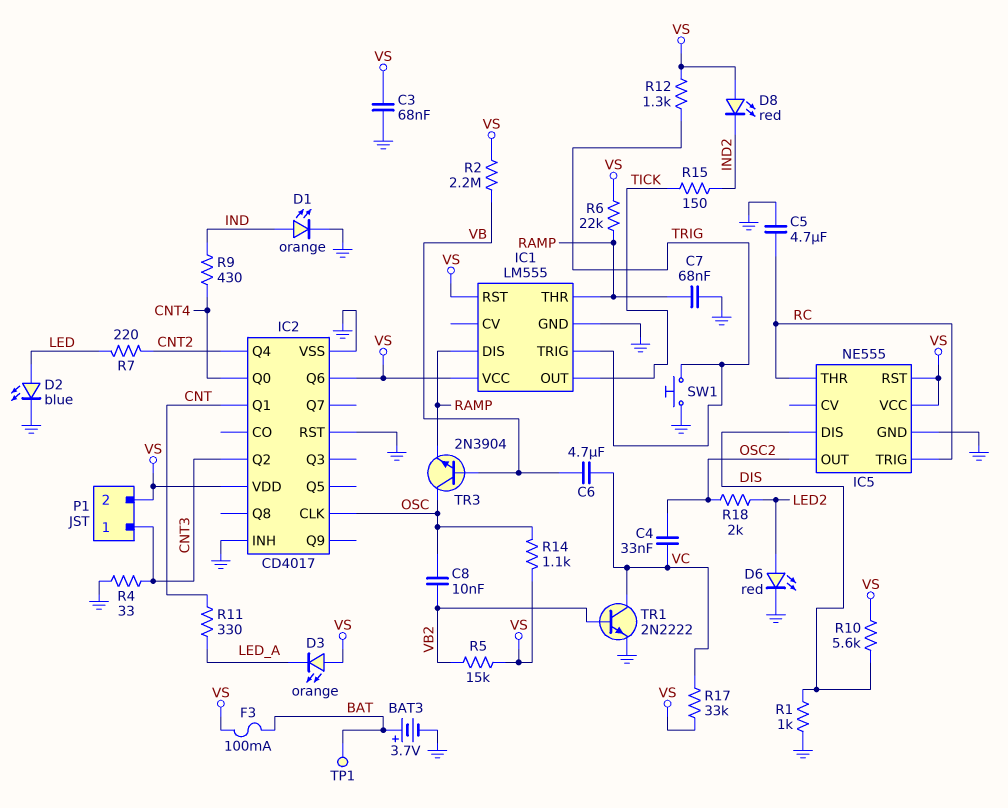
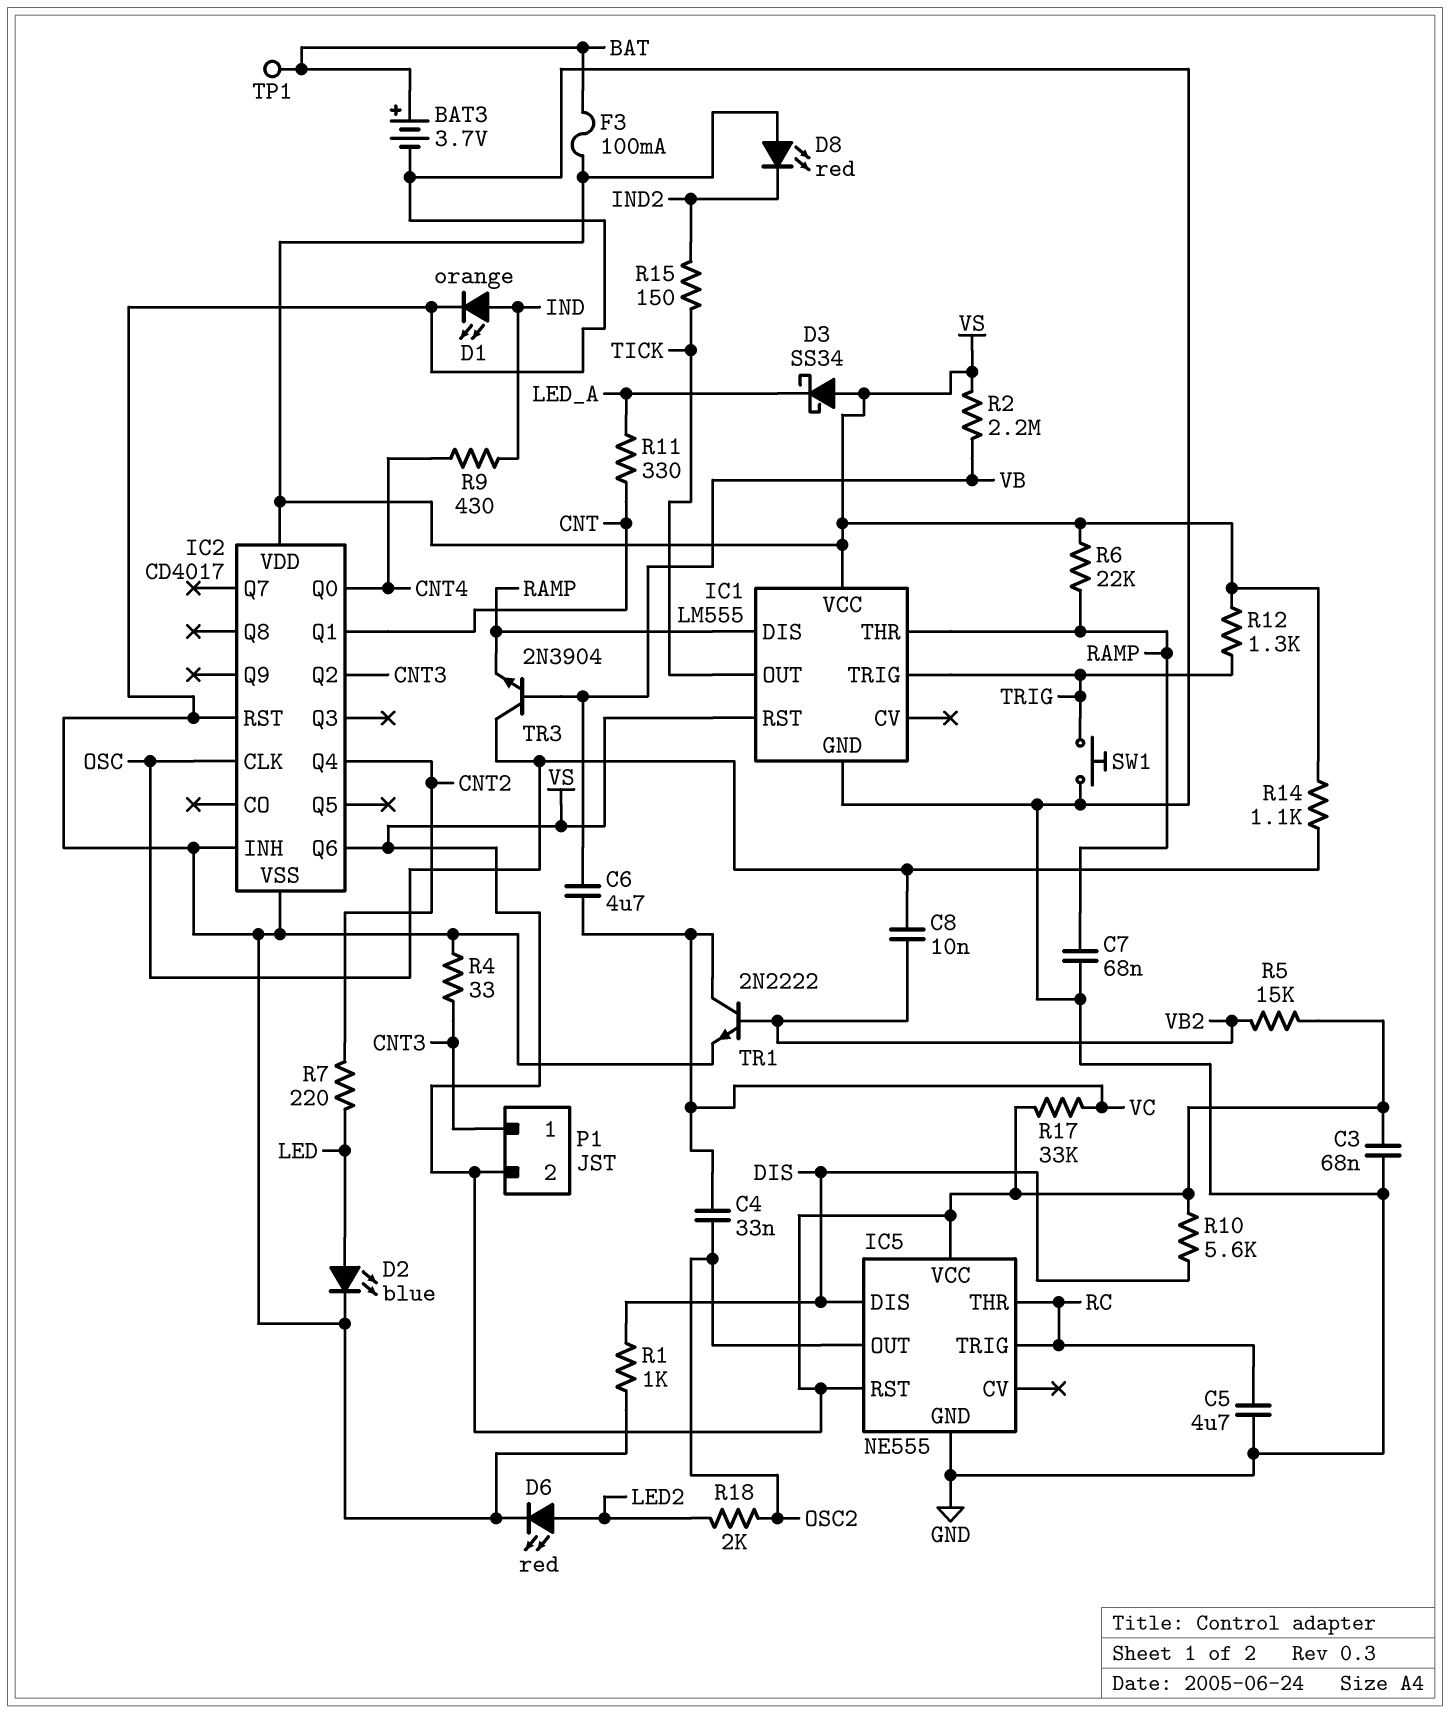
D3: LED orange (A VS, K LED_A) -> schottky SS34 (A VS, K LED_A)

